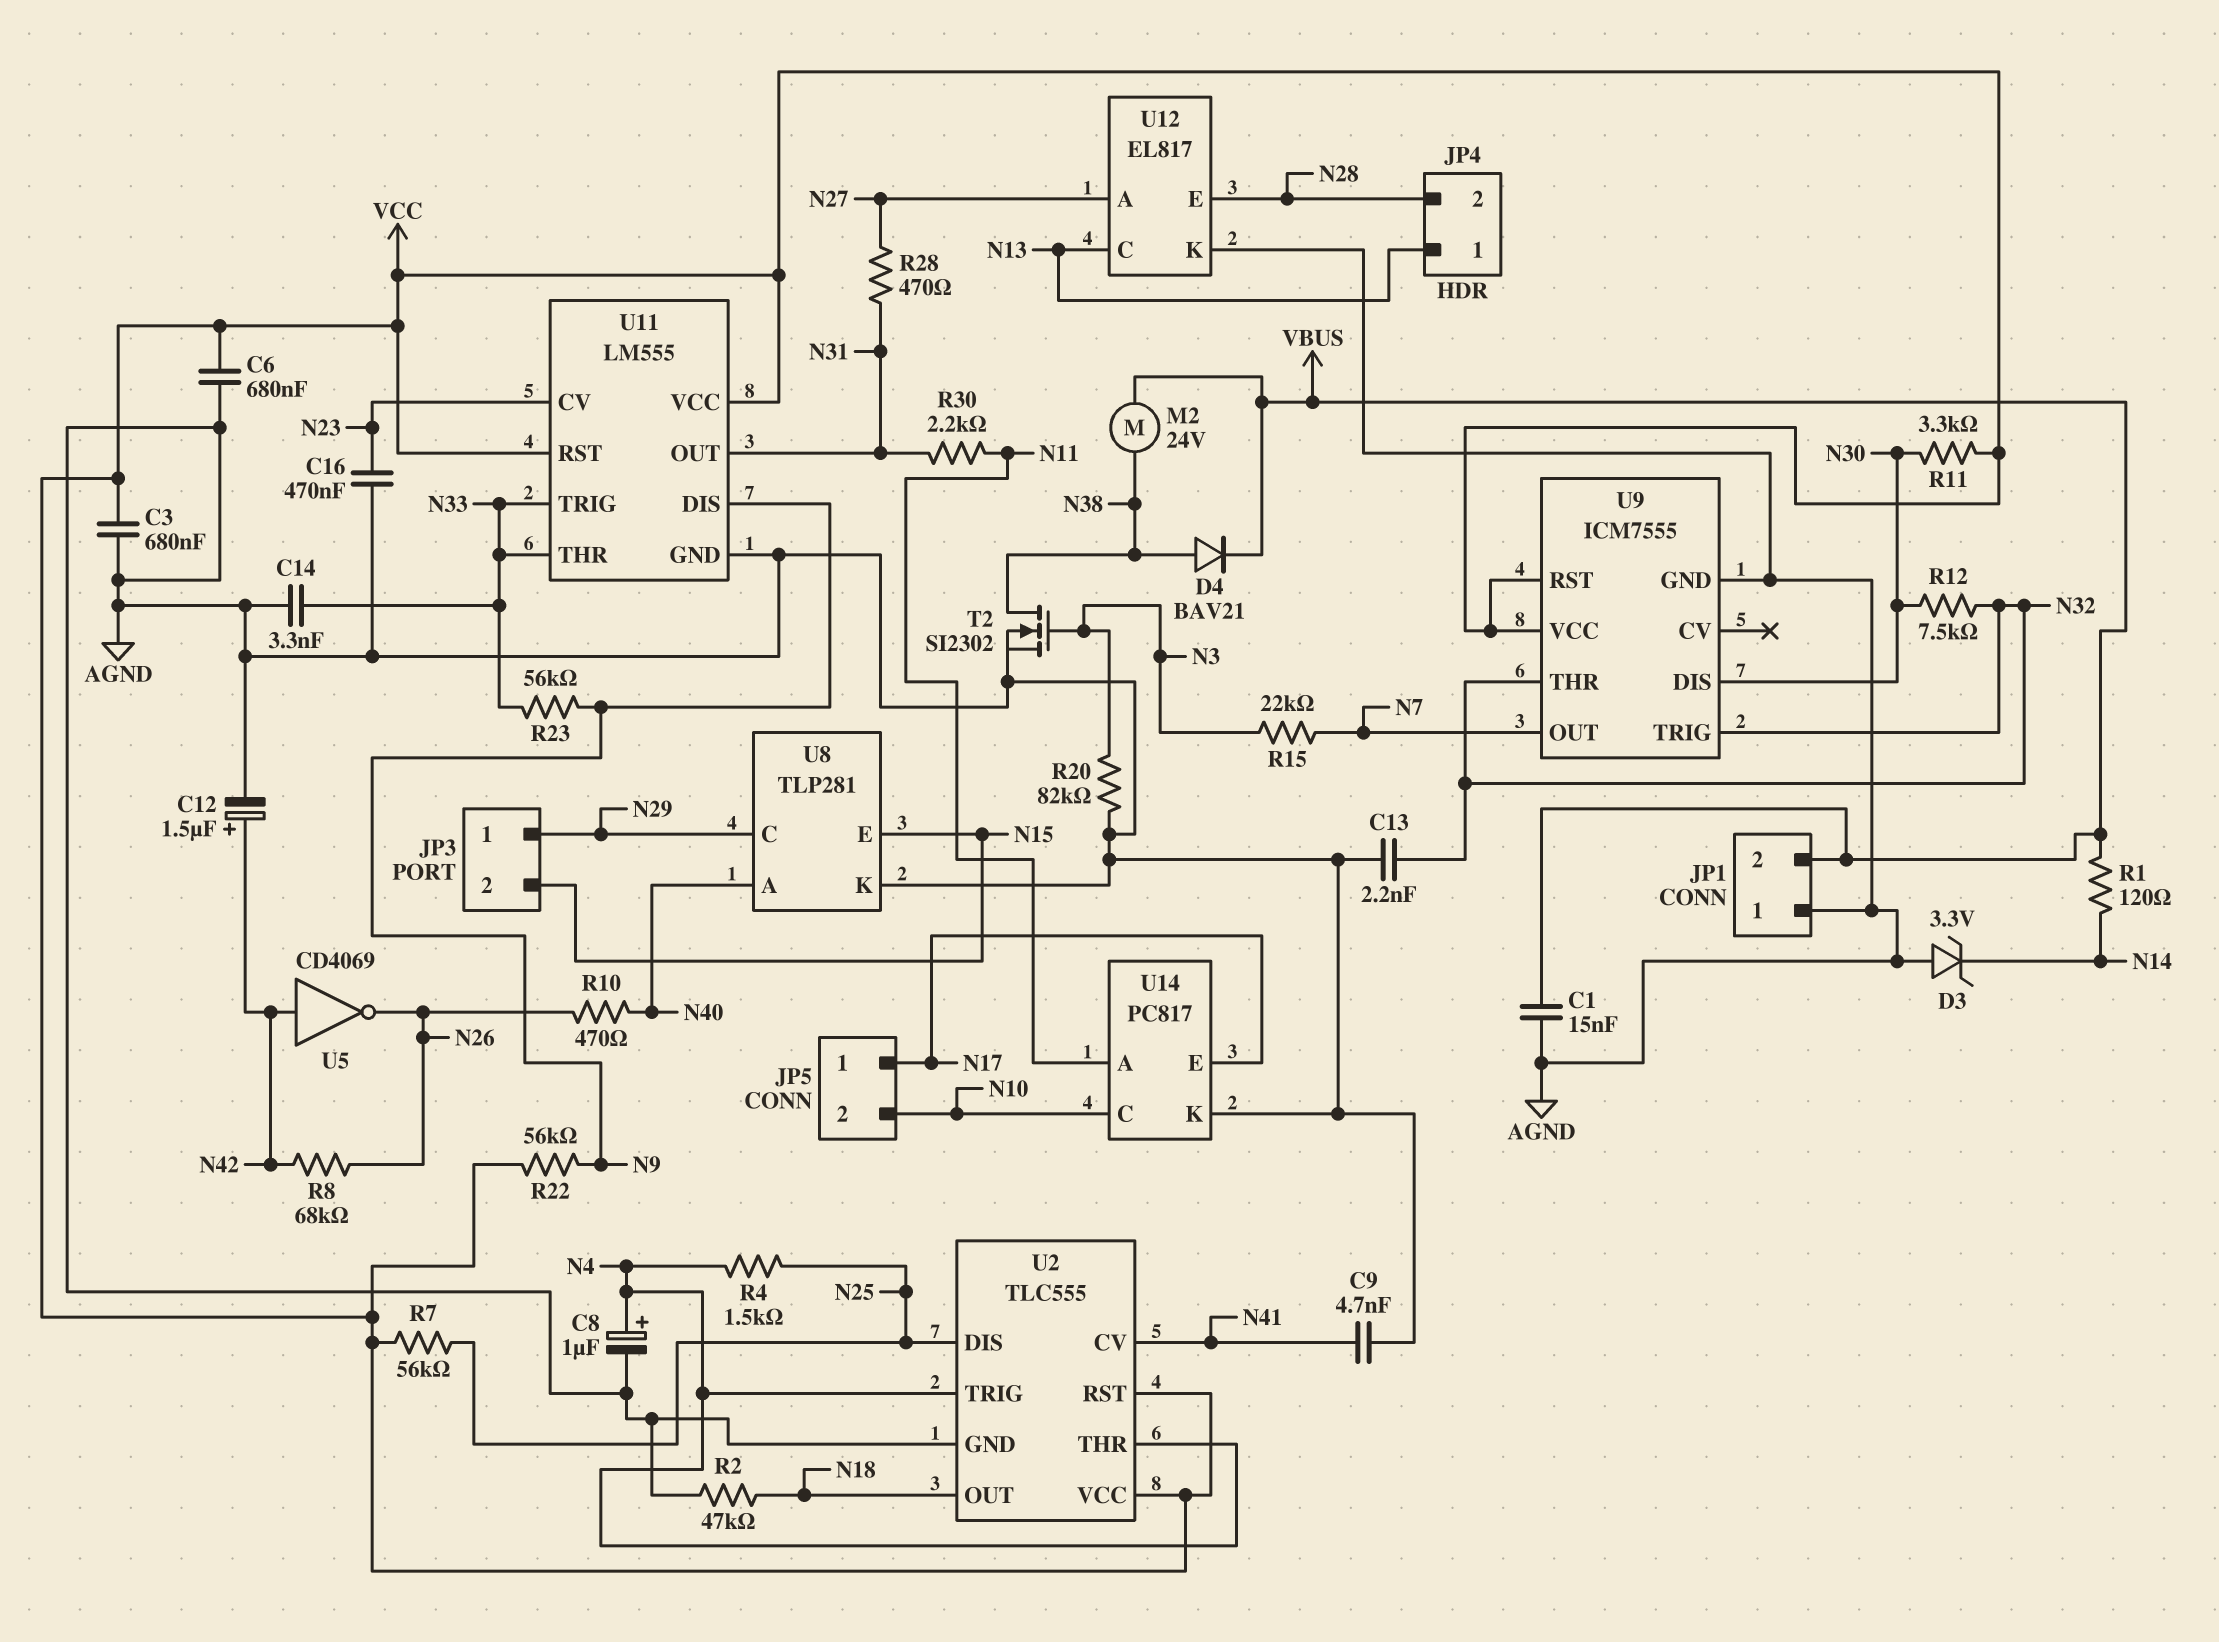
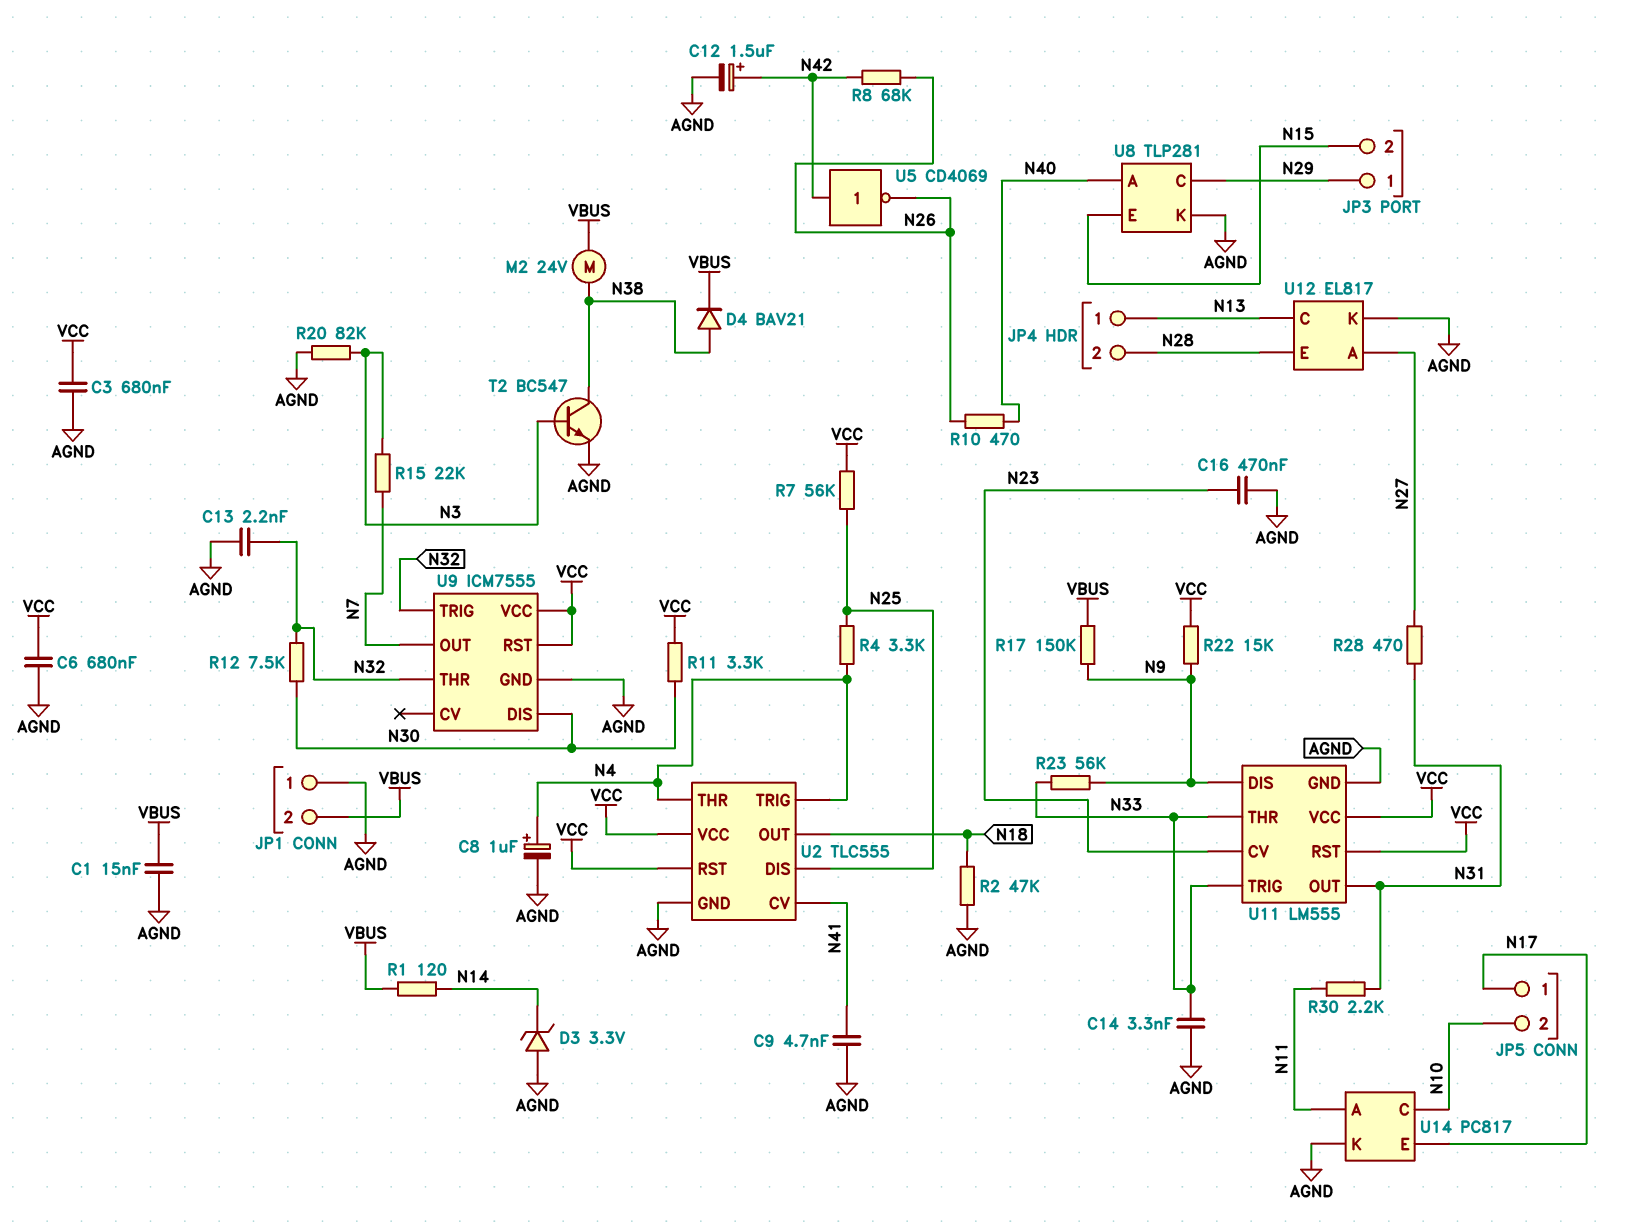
R4: 1.5k (N4, N25) -> 3.3k (N4, N25)
R17: none -> 150k (N9, VBUS)
R22: 56k (N9, VCC) -> 15k (N9, VCC)
T2: NMOS SI2302 (G N3, D N38, S AGND) -> NPN BC547 (B N3, C N38, E AGND)

